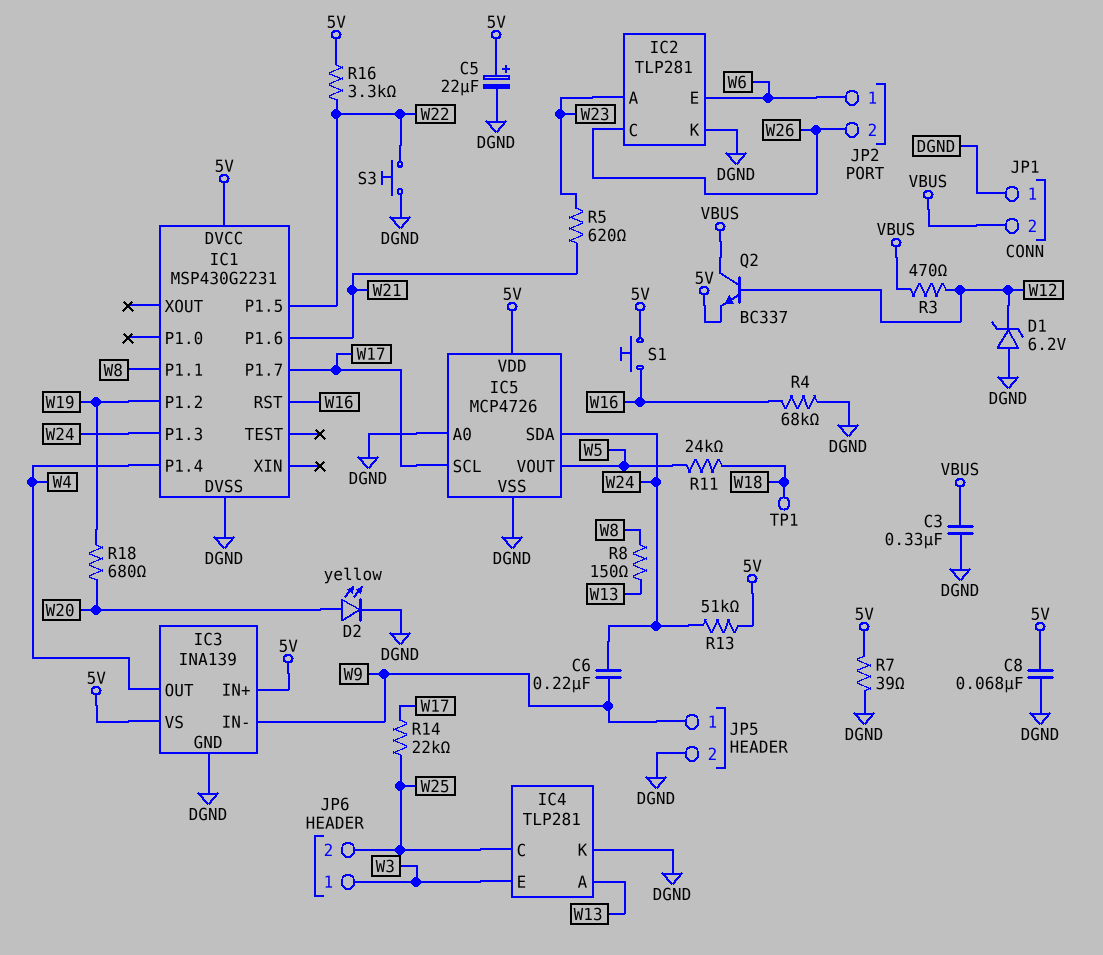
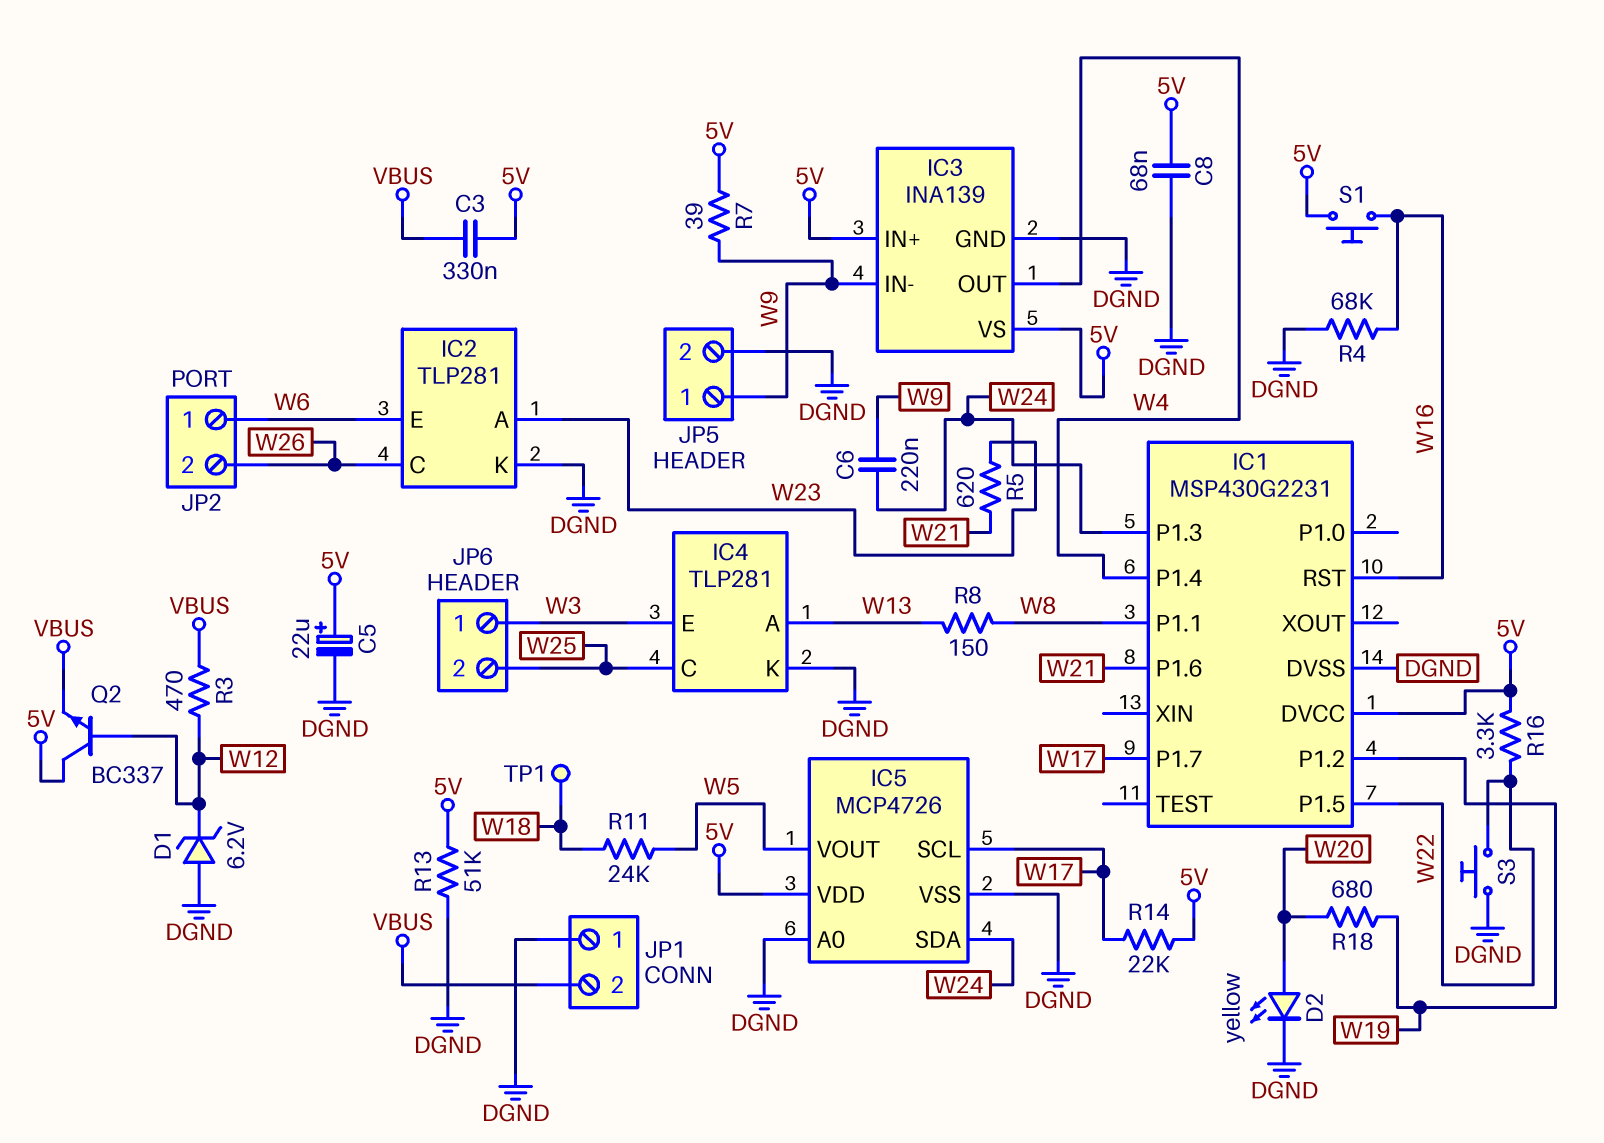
C3: 330nF (DGND, VBUS) -> 330nF (5V, VBUS)
Q2: NPN BC337 (B W12, C VBUS, E 5V) -> NPN BC337 (B W12, C 5V, E VBUS)
R7: 39 (5V, DGND) -> 39 (5V, W9)
R13: 51k (5V, W24) -> 51k (5V, DGND)
R14: 22k (W17, W25) -> 22k (5V, W17)

